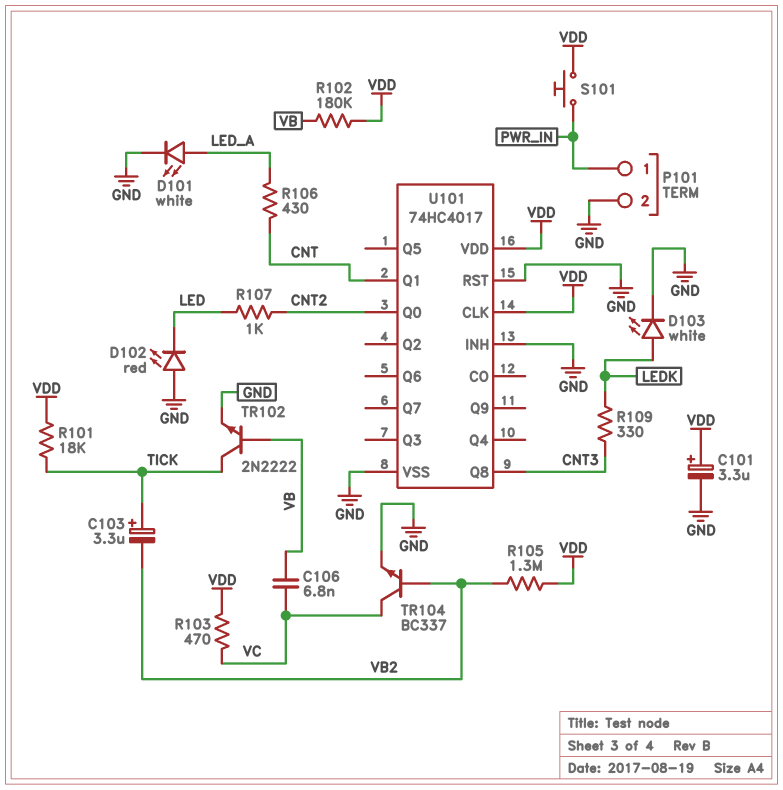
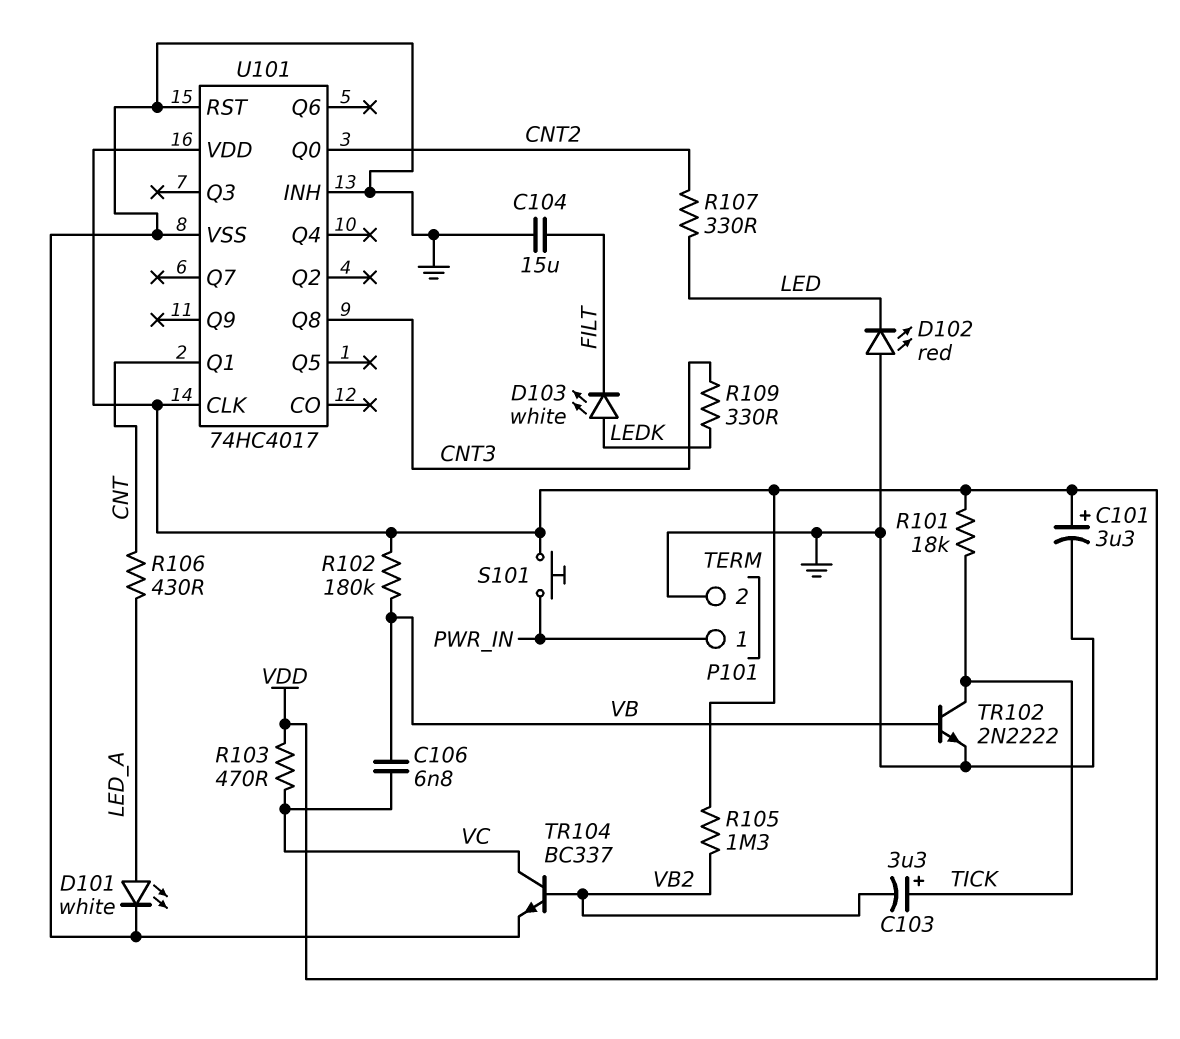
C104: none -> 15uF (FILT, GND)
D103: LED white (A LEDK, K GND) -> LED white (A LEDK, K FILT)
R107: 1k (CNT2, LED) -> 330 (CNT2, LED)

